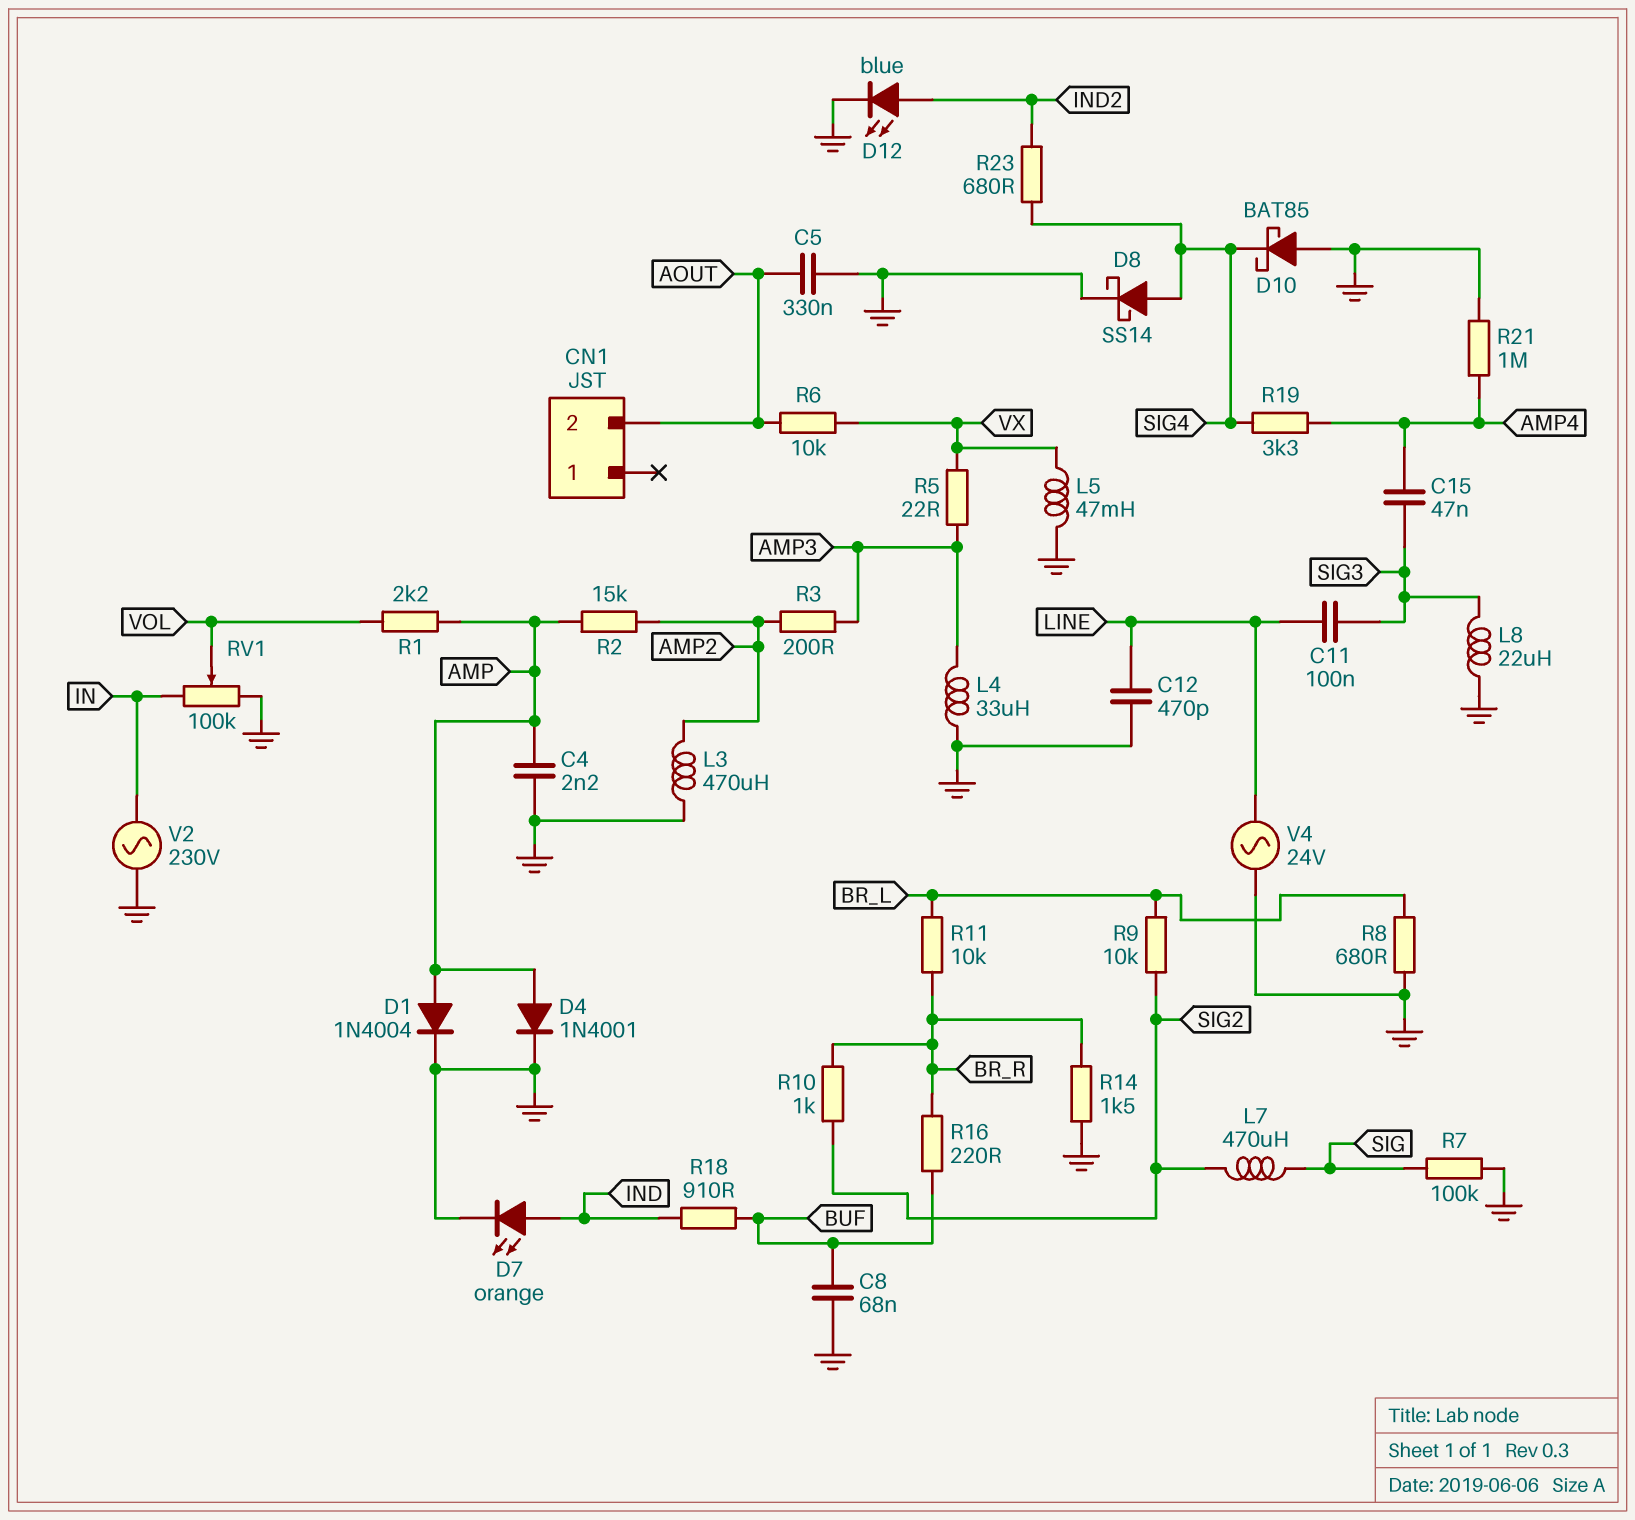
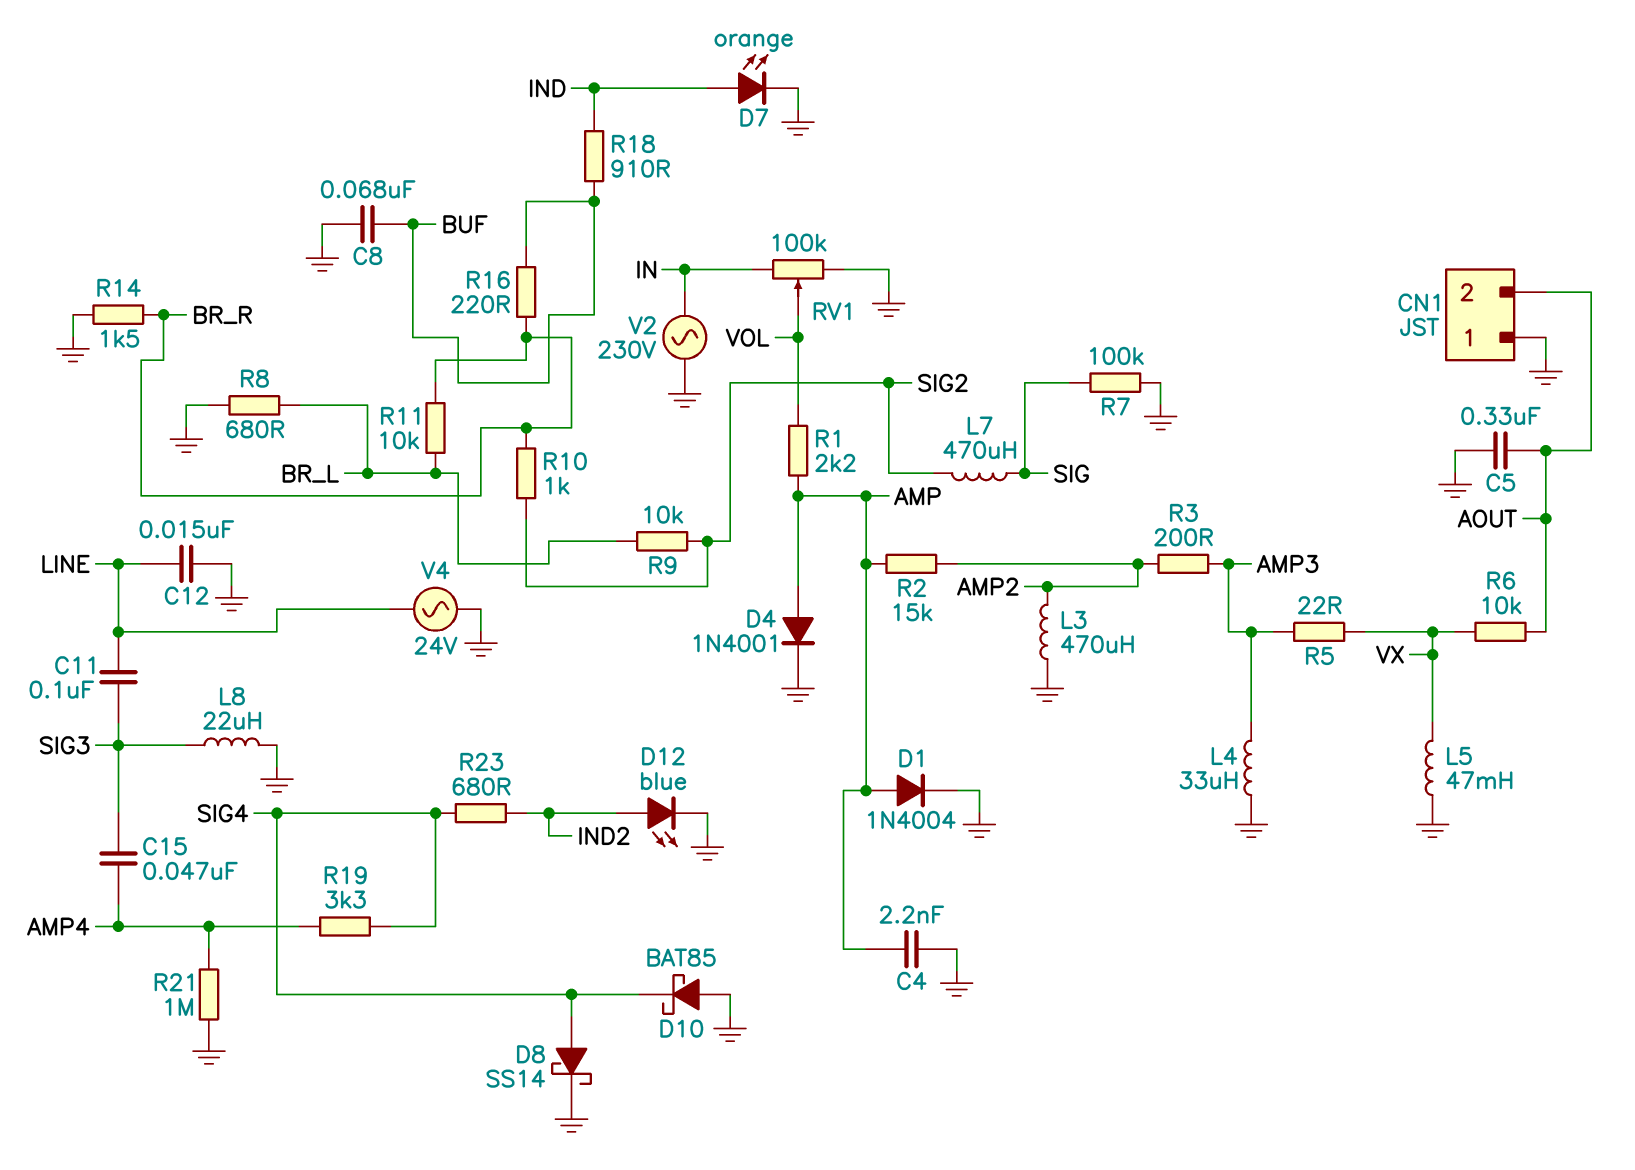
C12: 470pF (GND, LINE) -> 15nF (GND, LINE)
CN1 pin 1: none -> GND

